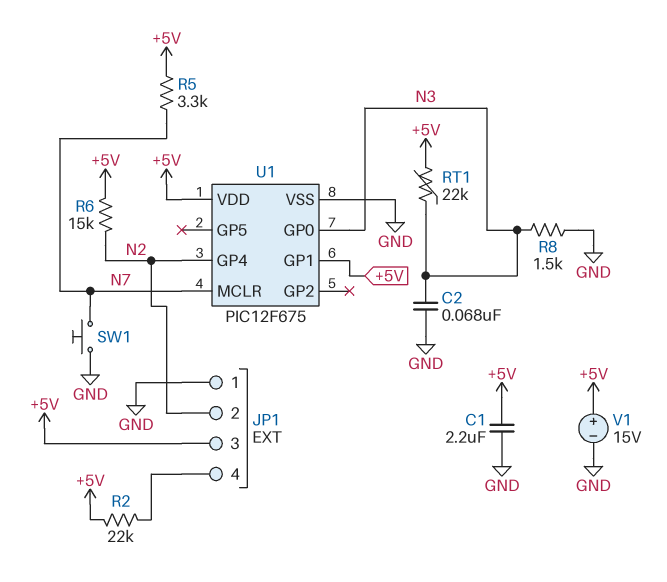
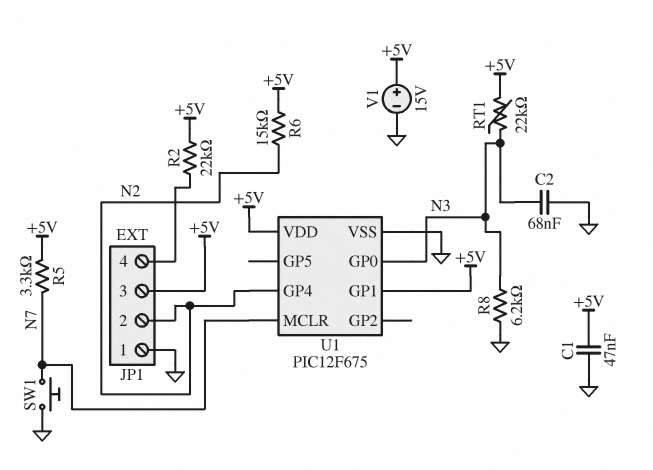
C1: 2.2uF (+5V, GND) -> 47nF (+5V, GND)
R8: 1.5k (GND, N3) -> 6.2k (GND, N3)

